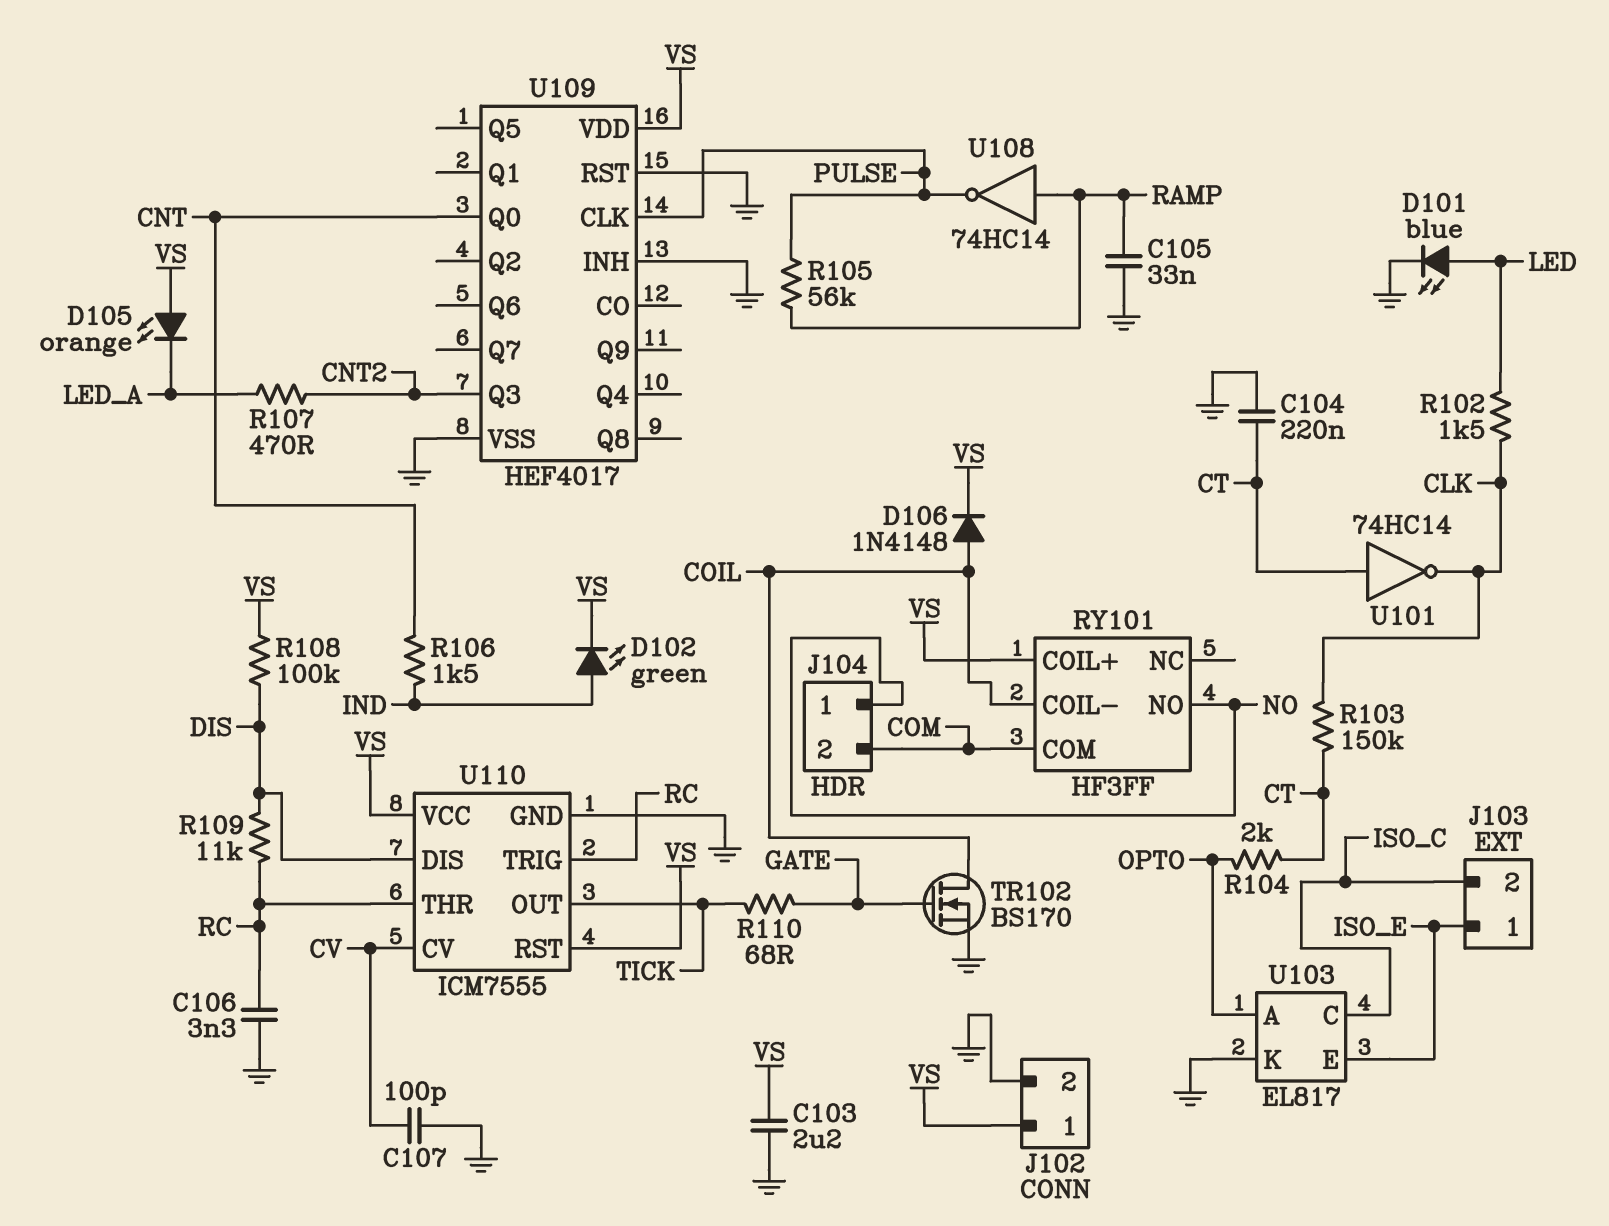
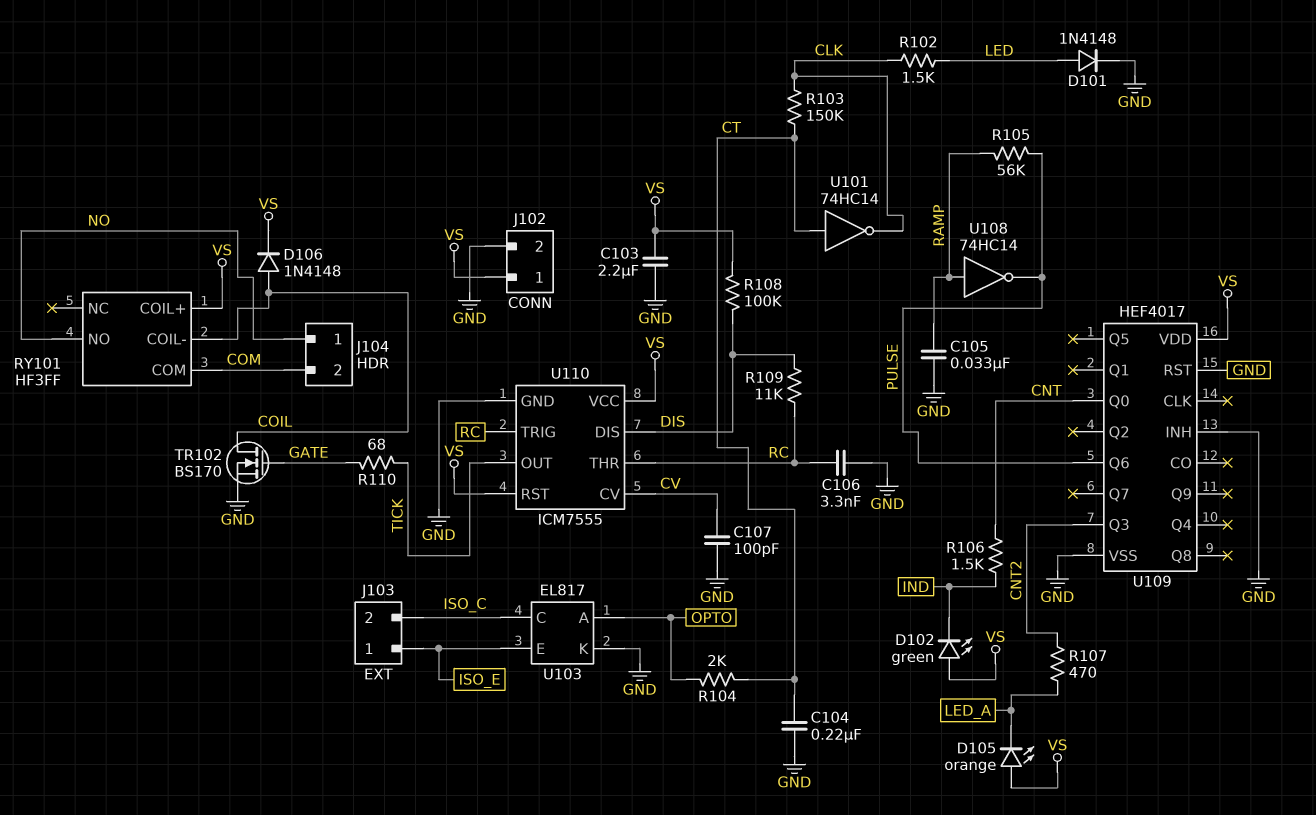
D101: LED blue (A LED, K GND) -> diode 1N4148 (A LED, K GND)
D102: LED green (A IND, K VS) -> LED green (A VS, K IND)
U109 pin CLK: PULSE -> none
U109 pin Q6: none -> PULSE

